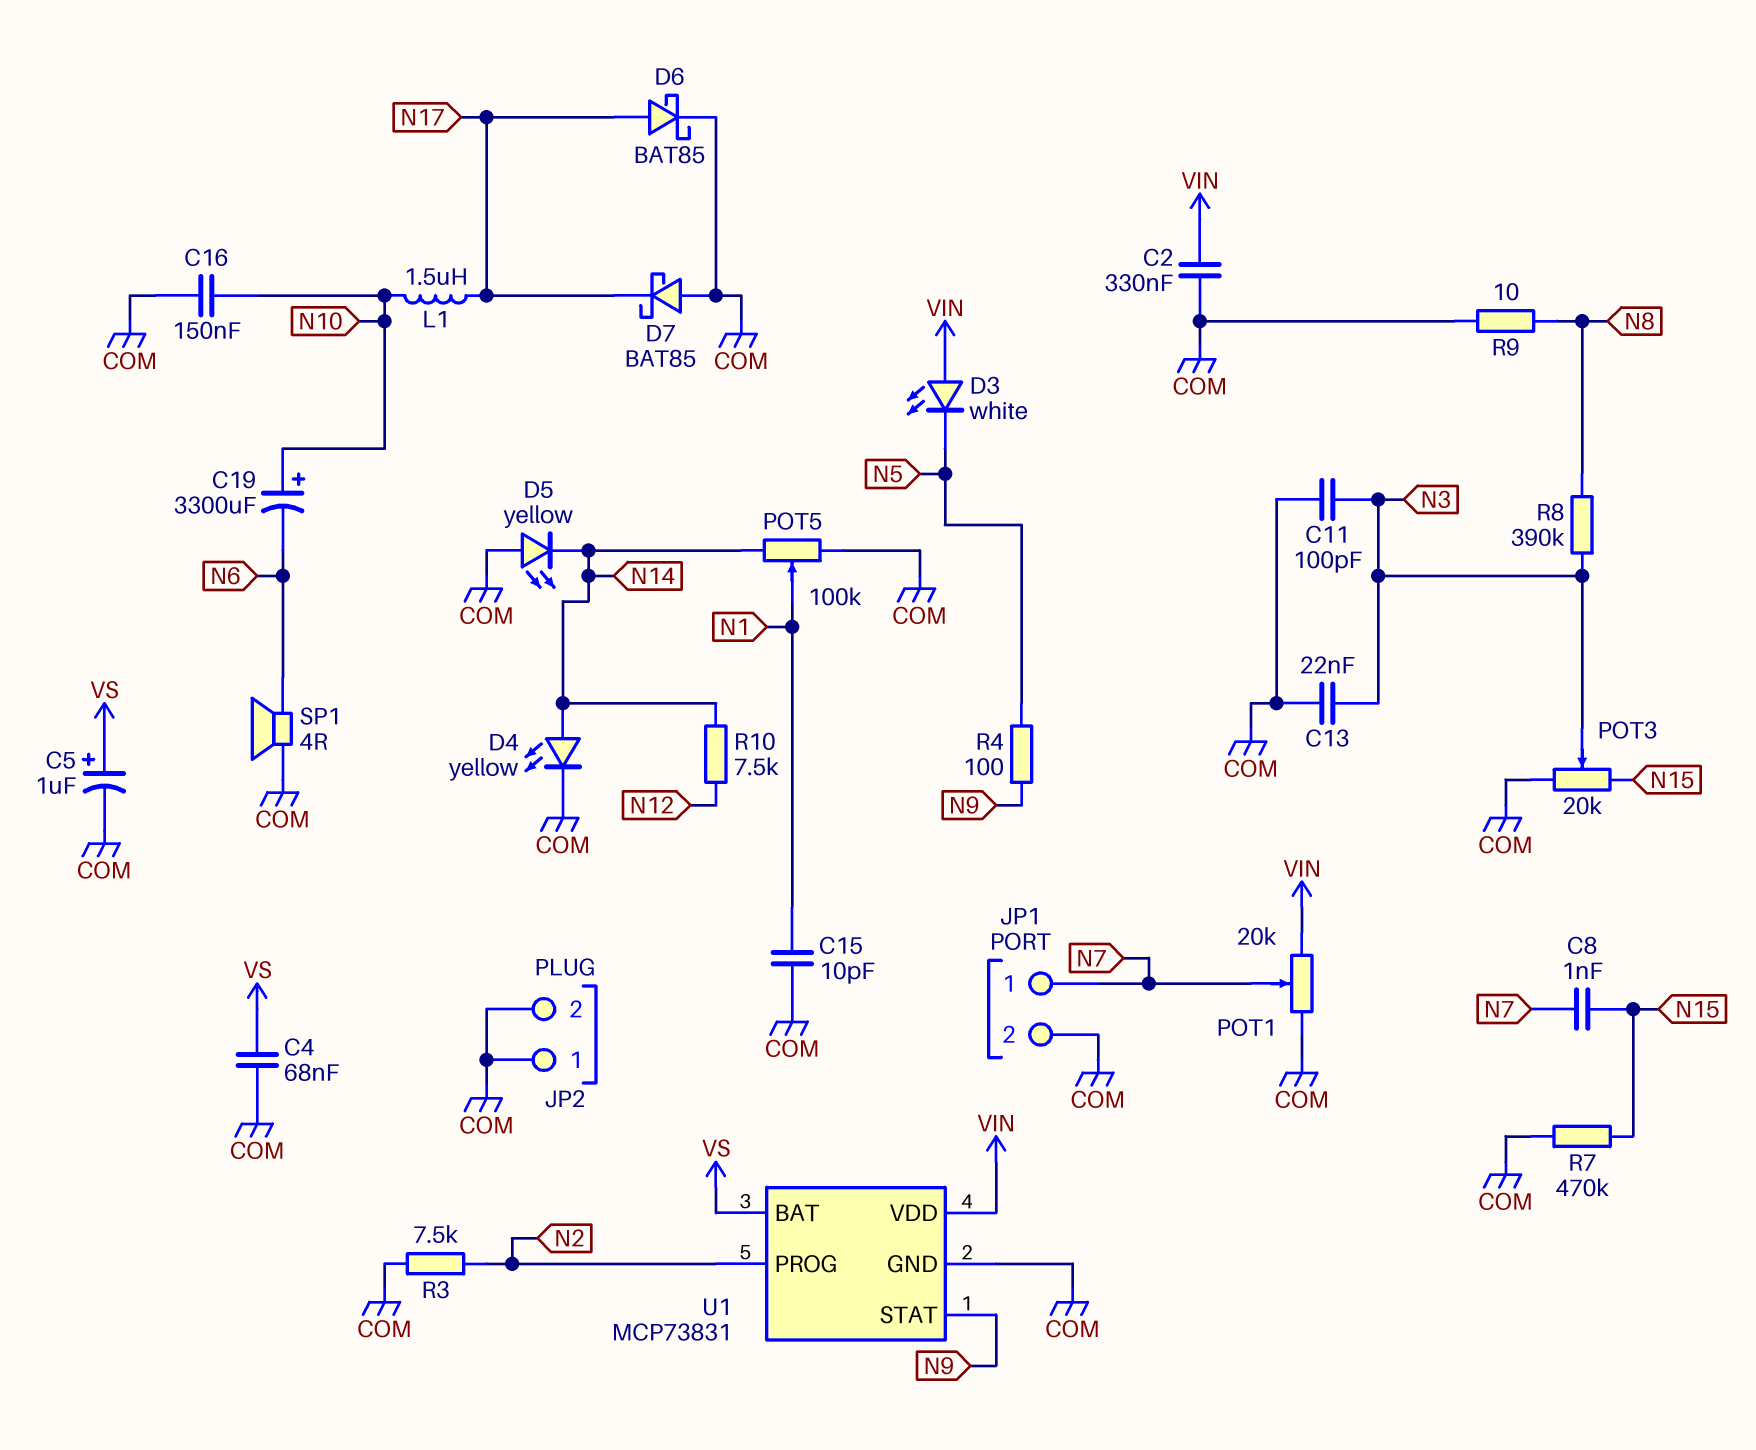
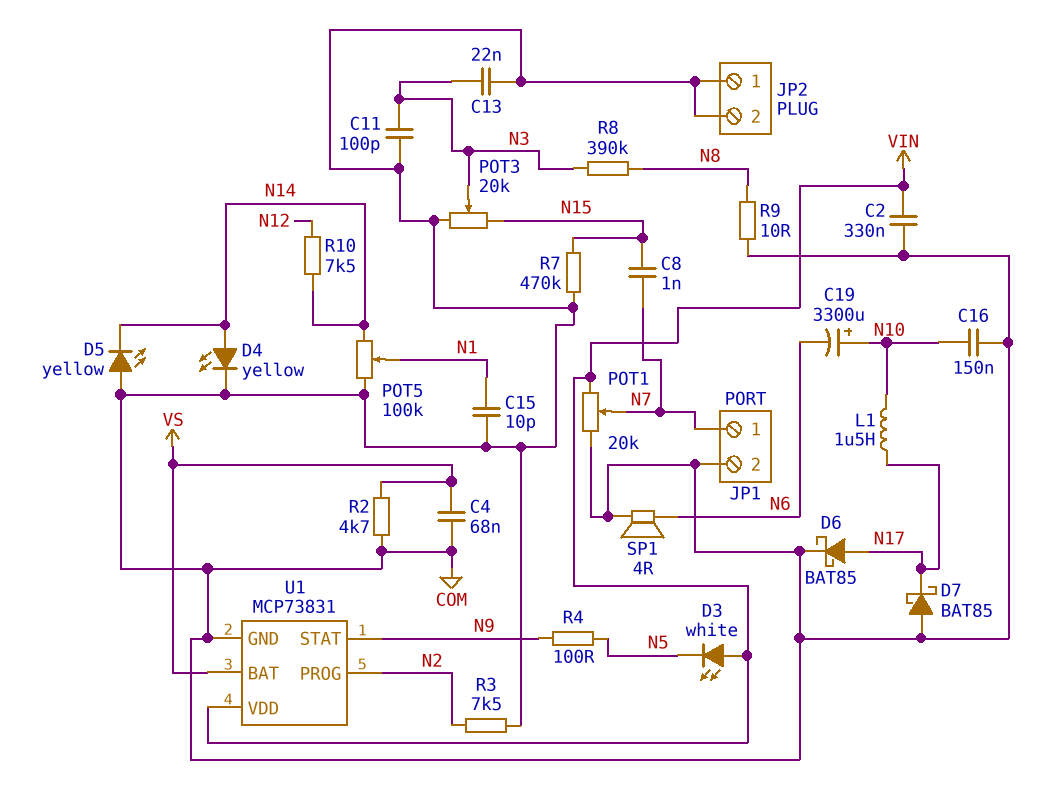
C5: 1uF (plus VS, minus COM) -> none
R2: none -> 4.7k (COM, VS)

